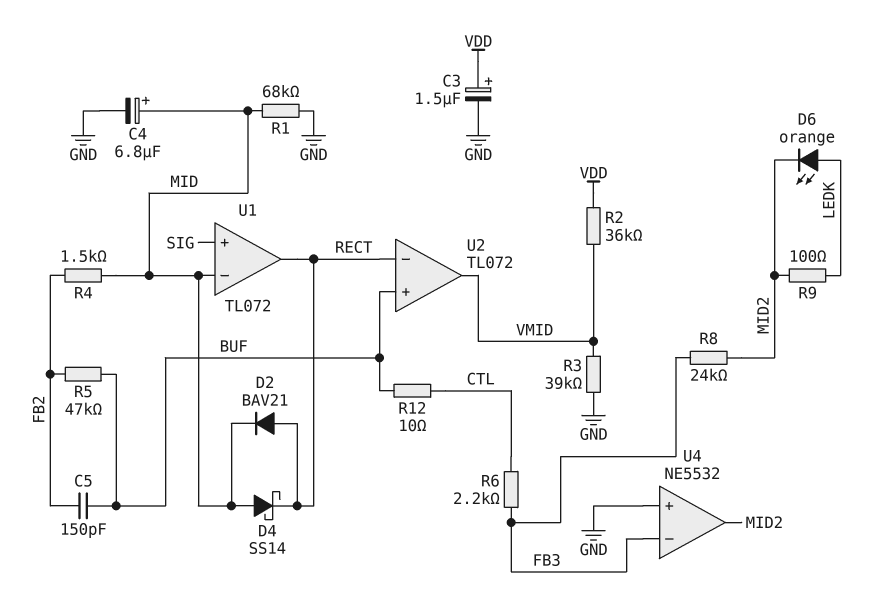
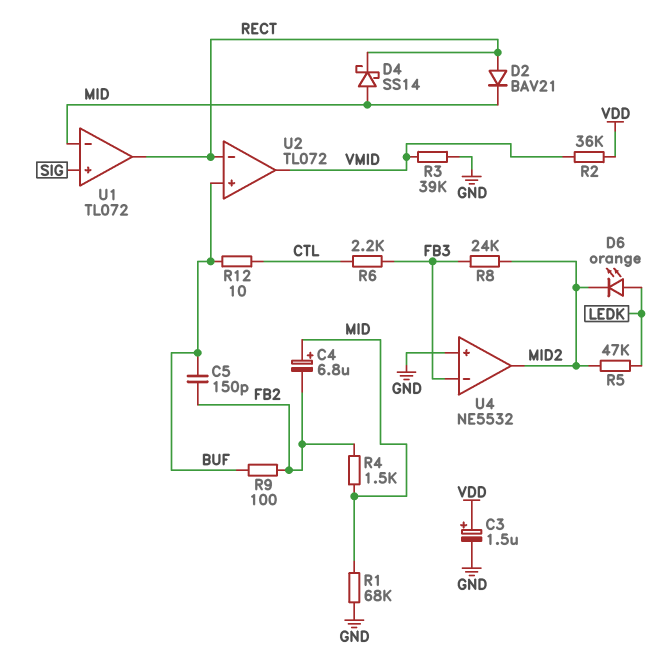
C4: 6.8uF (plus MID, minus GND) -> 6.8uF (plus MID, minus FB2)
R5: 47k (BUF, FB2) -> 47k (LEDK, MID2)
R9: 100 (LEDK, MID2) -> 100 (BUF, FB2)

